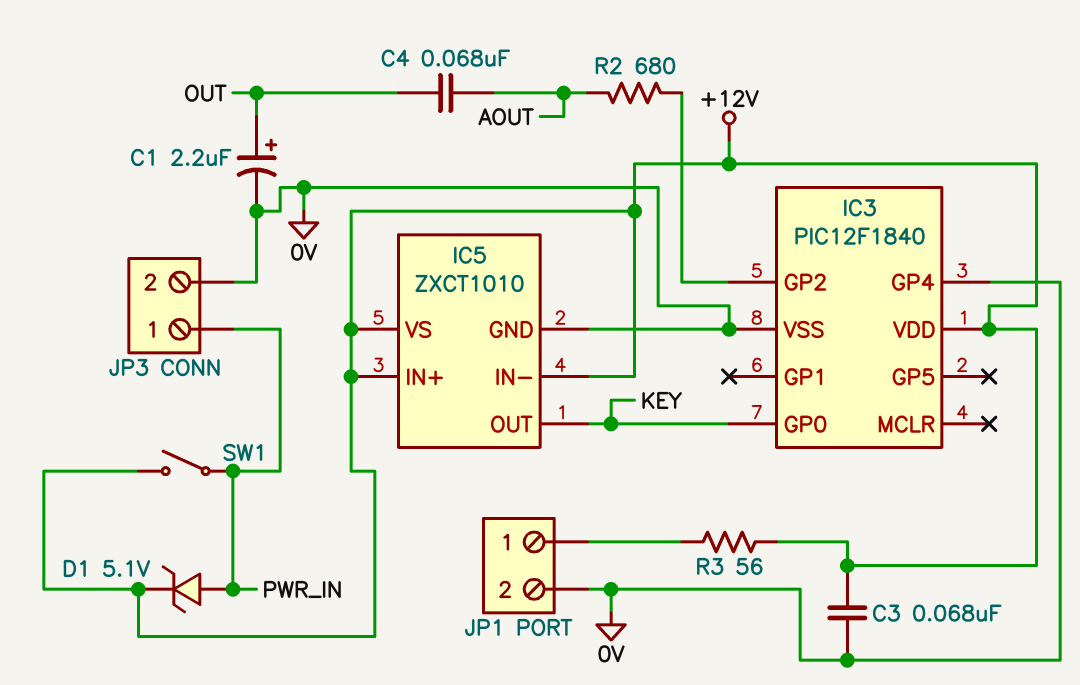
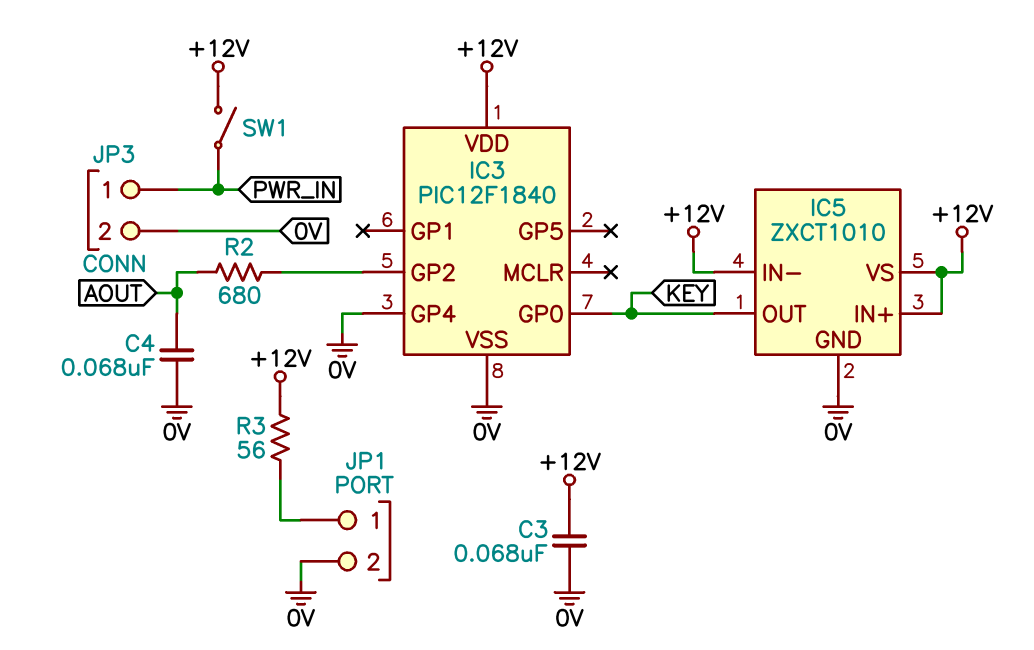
C1: 2.2uF (plus OUT, minus 0V) -> none
C4: 68nF (AOUT, OUT) -> 68nF (0V, AOUT)
D1: zener 5.1V (A PWR_IN, K +12V) -> none

